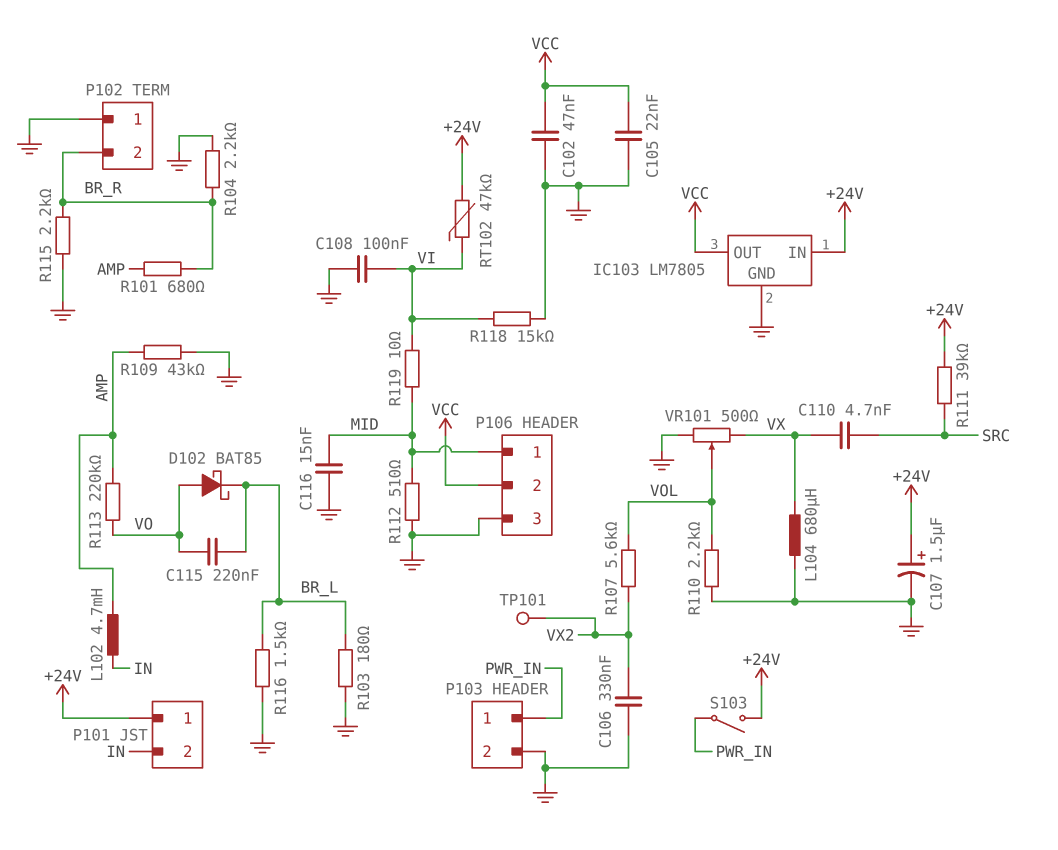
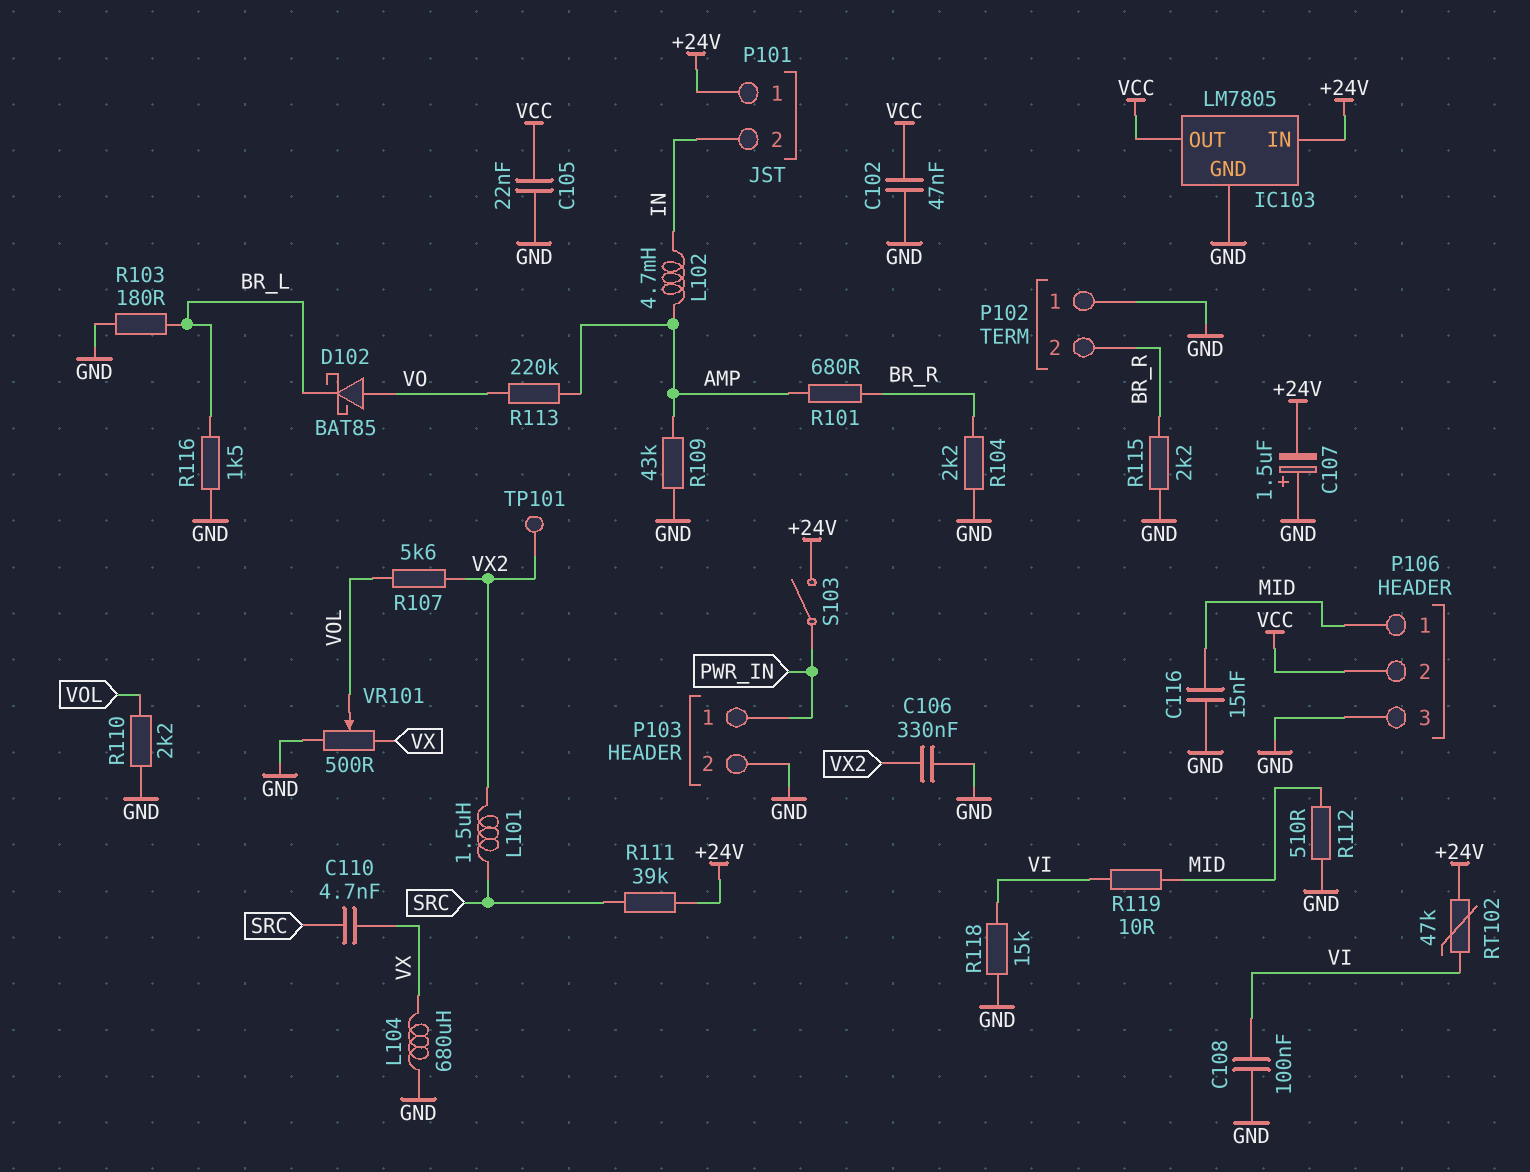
C107: 1.5uF (plus +24V, minus GND) -> 1.5uF (plus GND, minus +24V)
C115: 220nF (BR_L, VO) -> none
L101: none -> 1.5uH (SRC, VX2)

